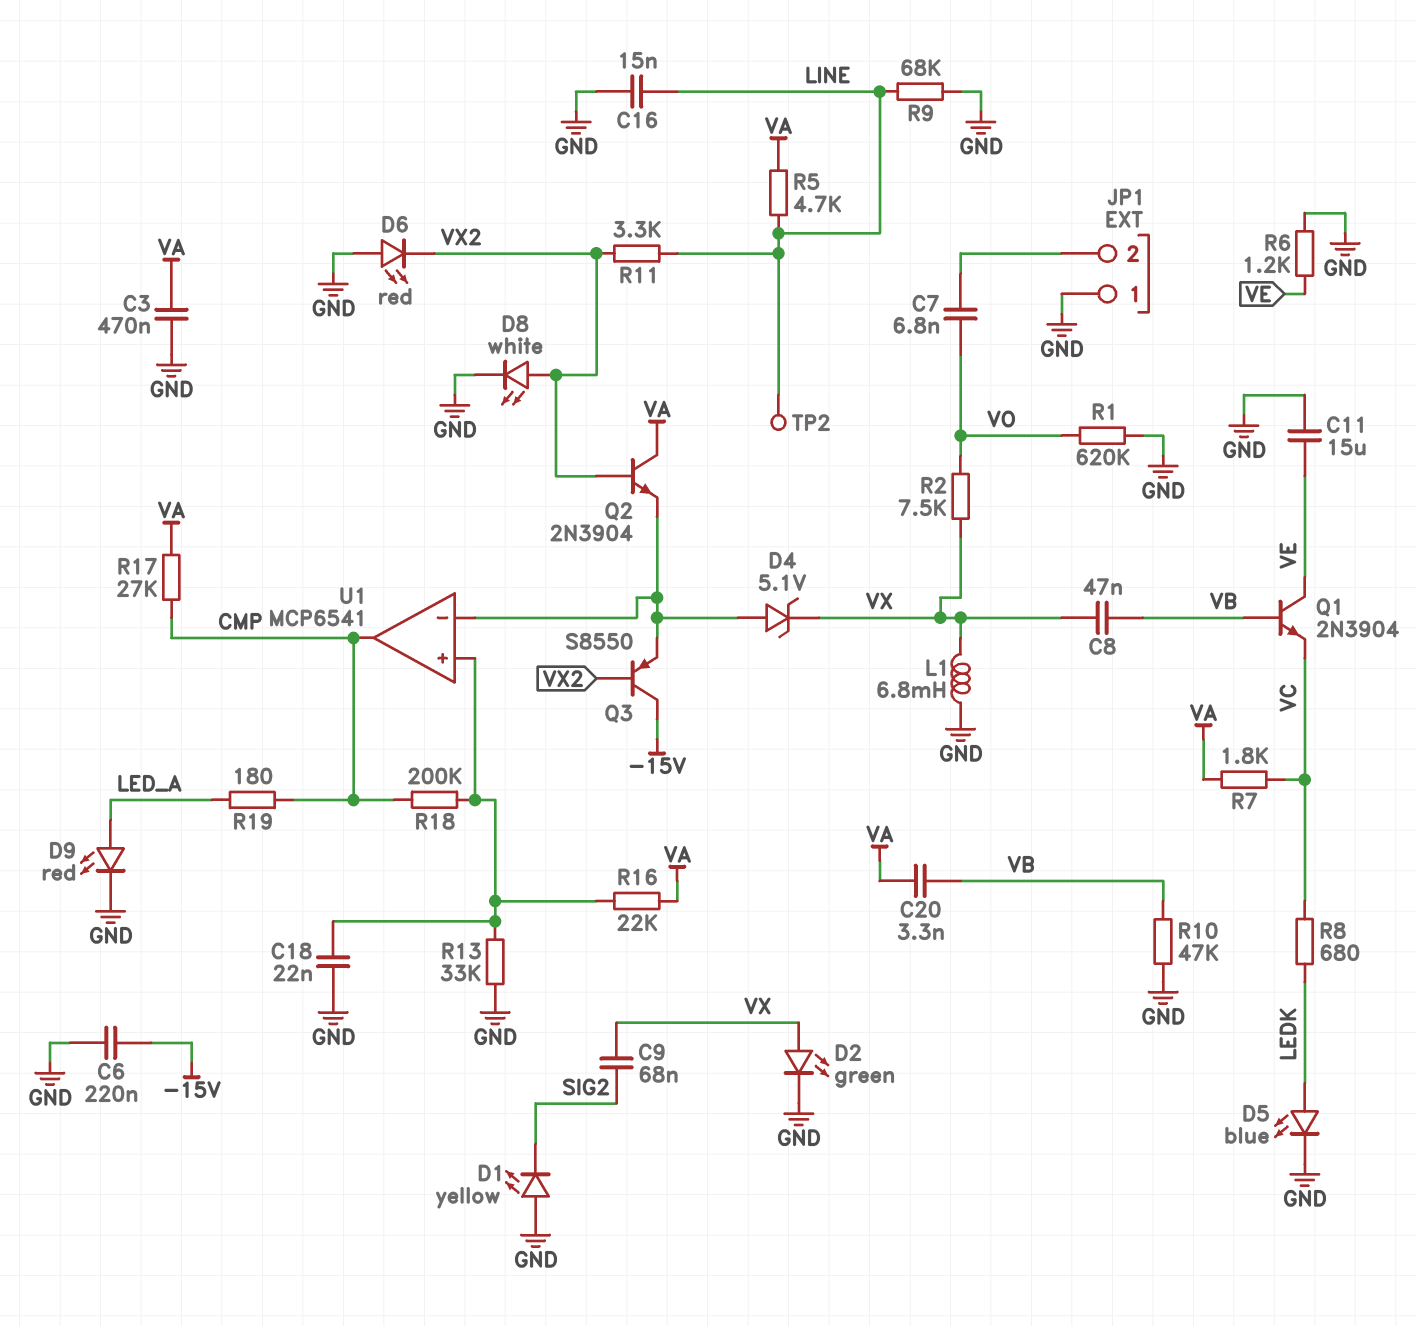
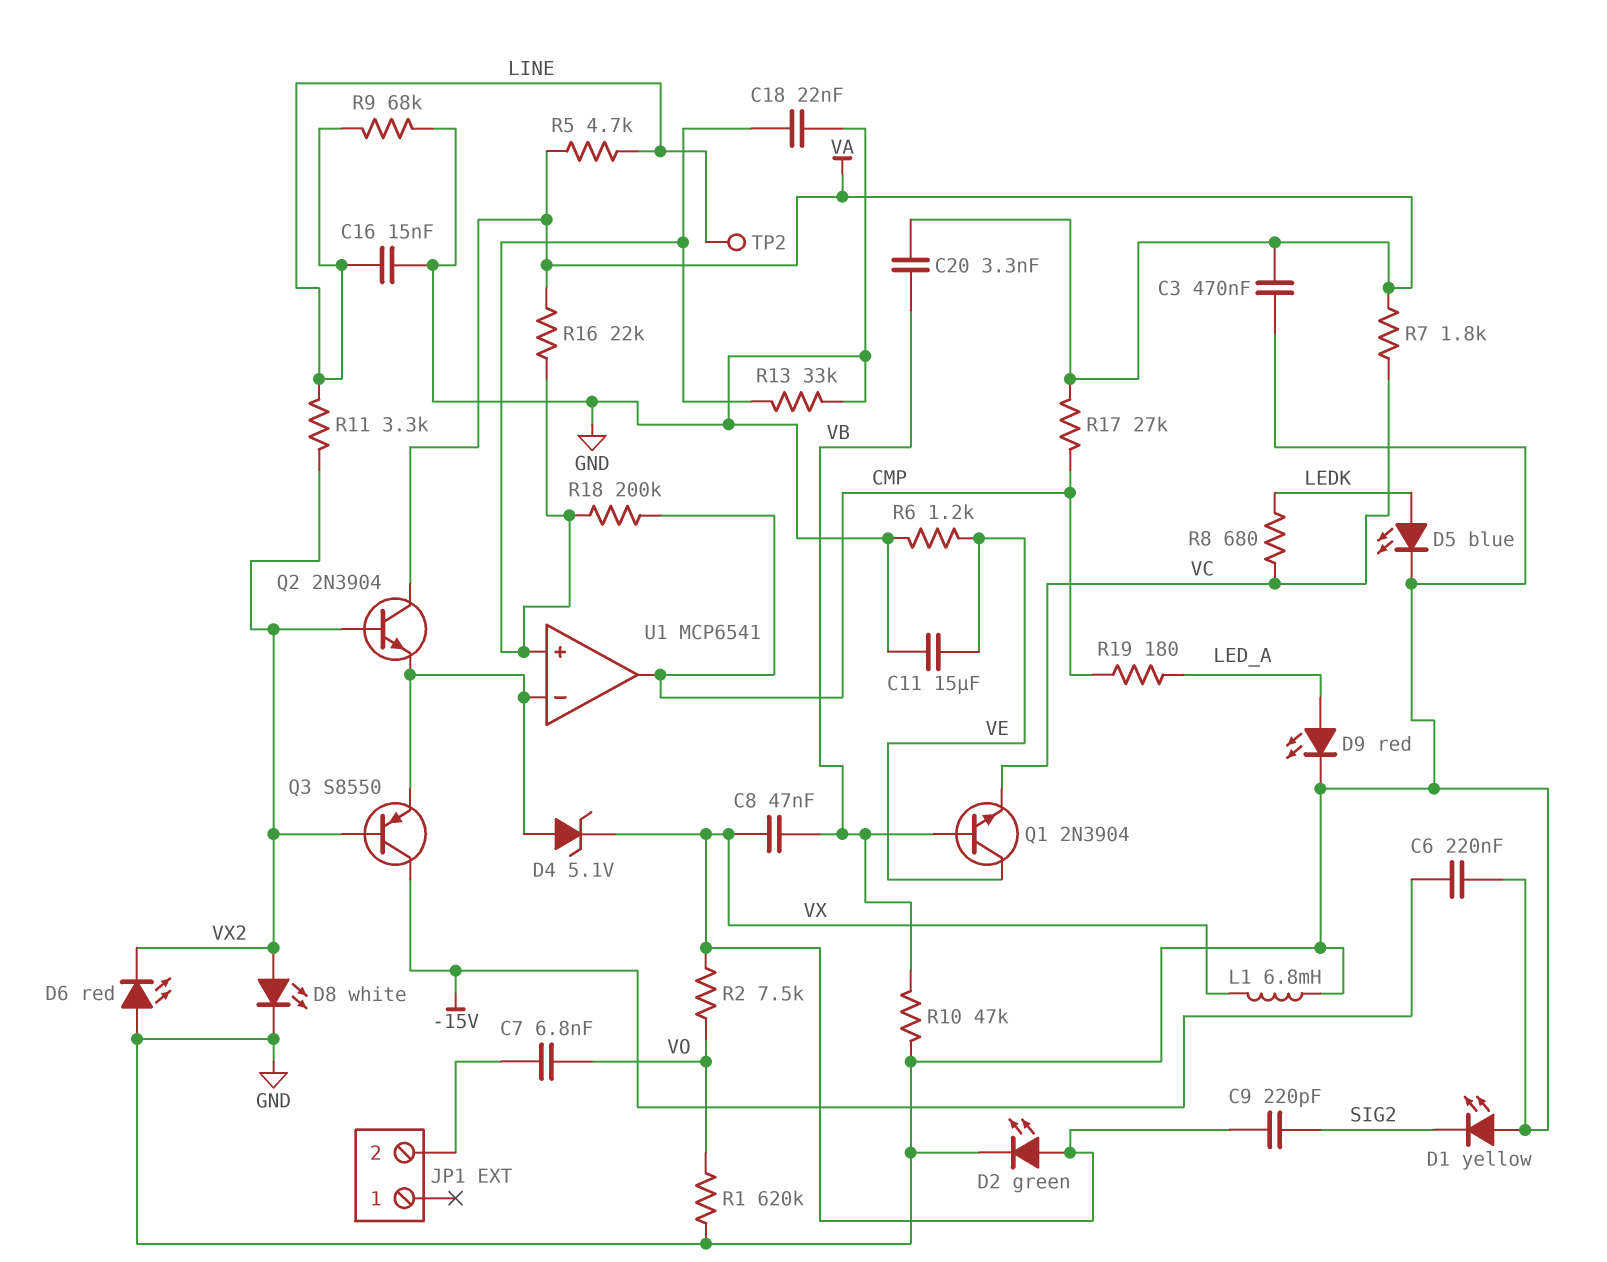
C9: 68nF (SIG2, VX) -> 220pF (SIG2, VX)
JP1 pin 1: GND -> none

